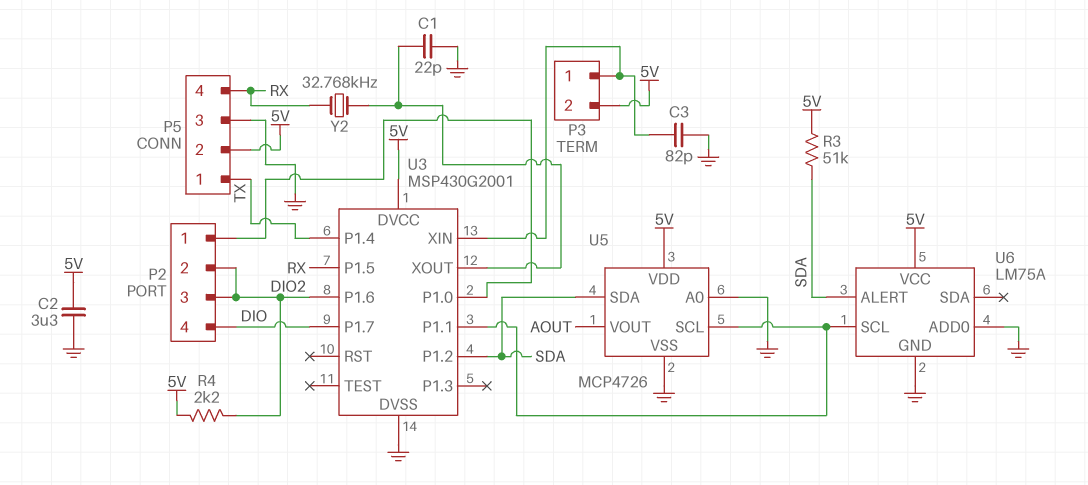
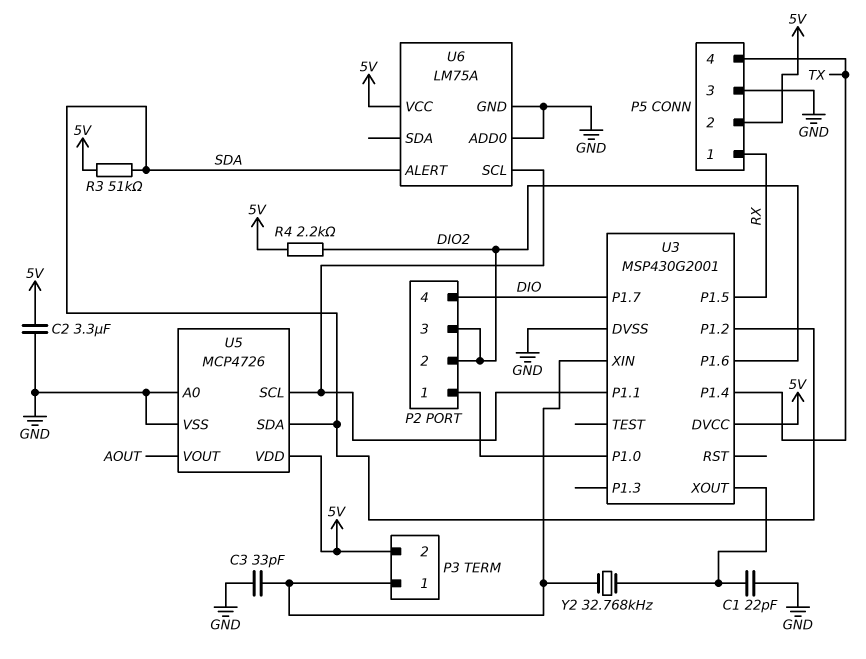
C3: 82pF (GND, P3/1) -> 33pF (GND, P3/1)
P5 pin 1: TX -> RX
P5 pin 4: RX -> TX
Y2: 32.768kHz (RX, U3/XOUT) -> 32.768kHz (P3/1, U3/XOUT)

